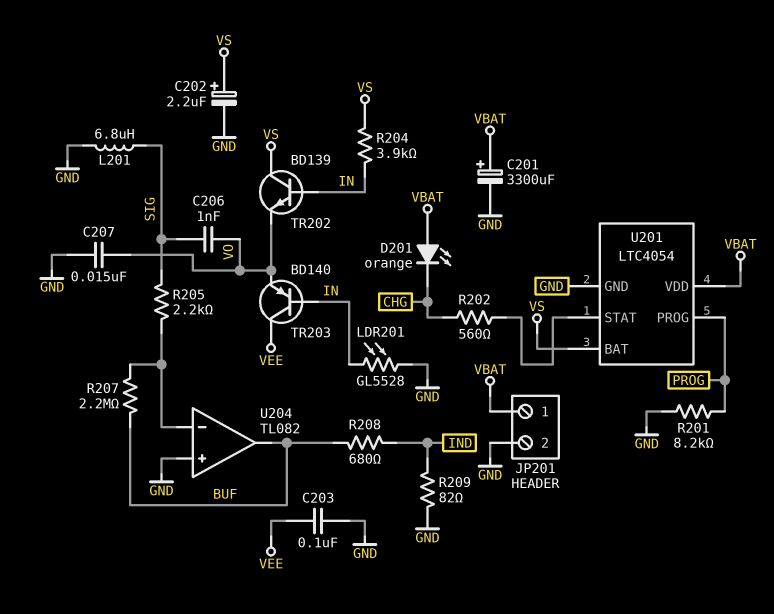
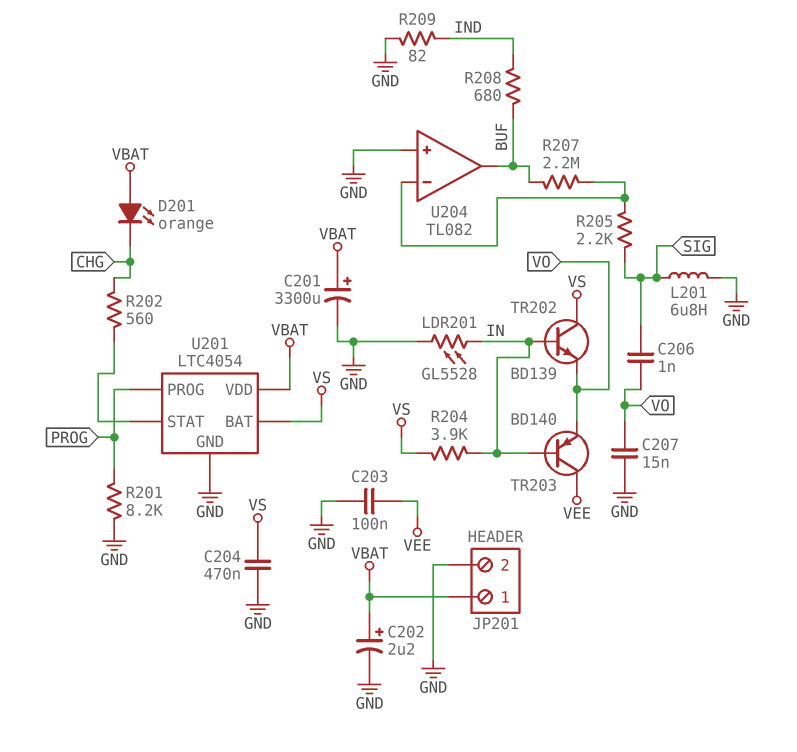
C202: 2.2uF (plus VS, minus GND) -> 2.2uF (plus VBAT, minus GND)
C204: none -> 470nF (GND, VS)

